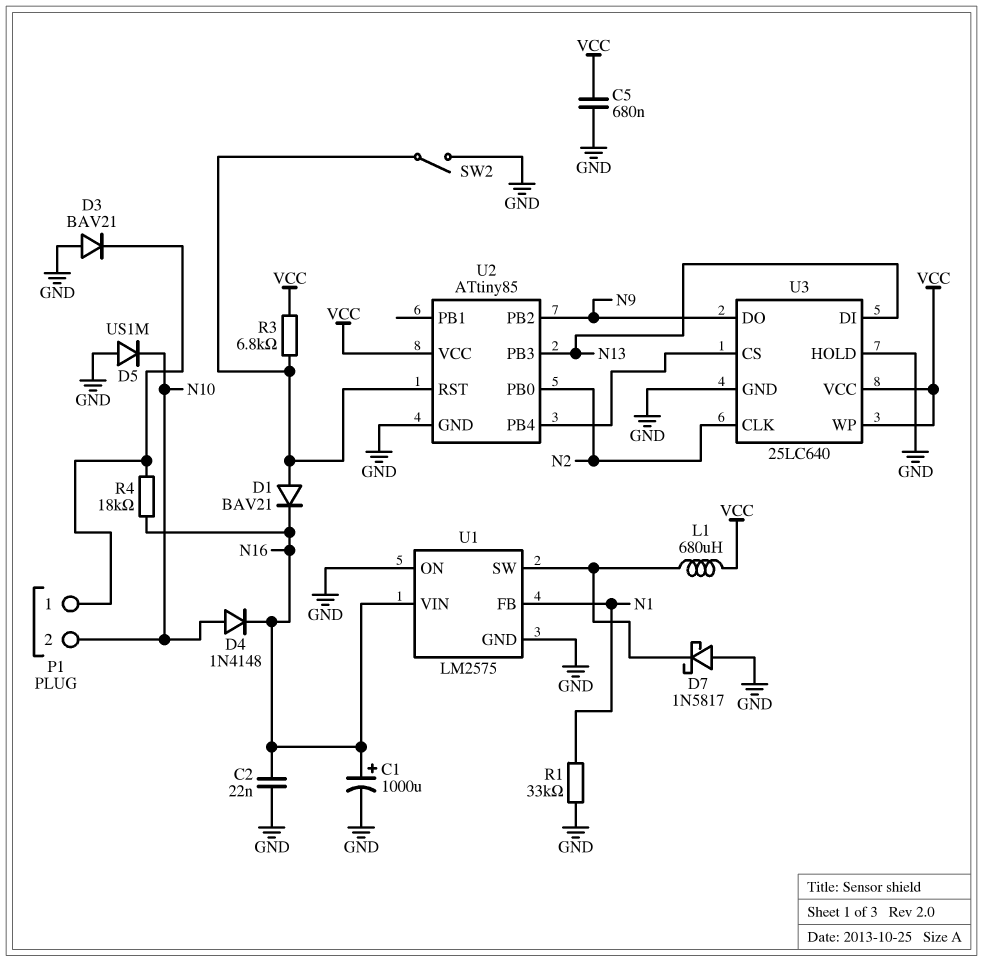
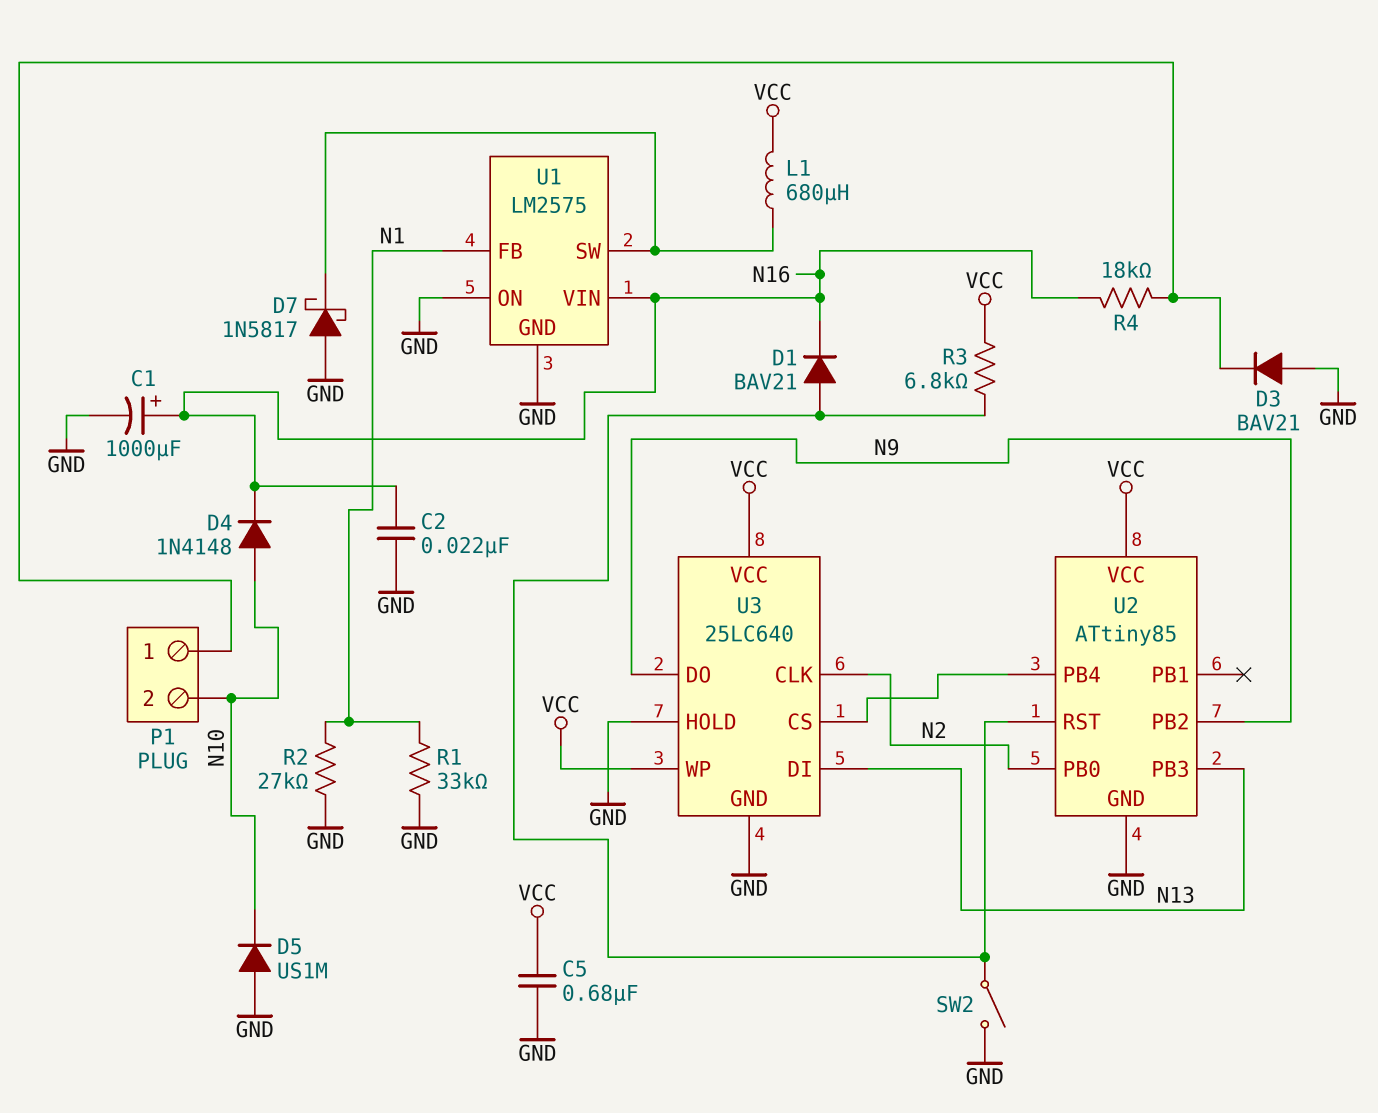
R2: none -> 27k (GND, N1)

